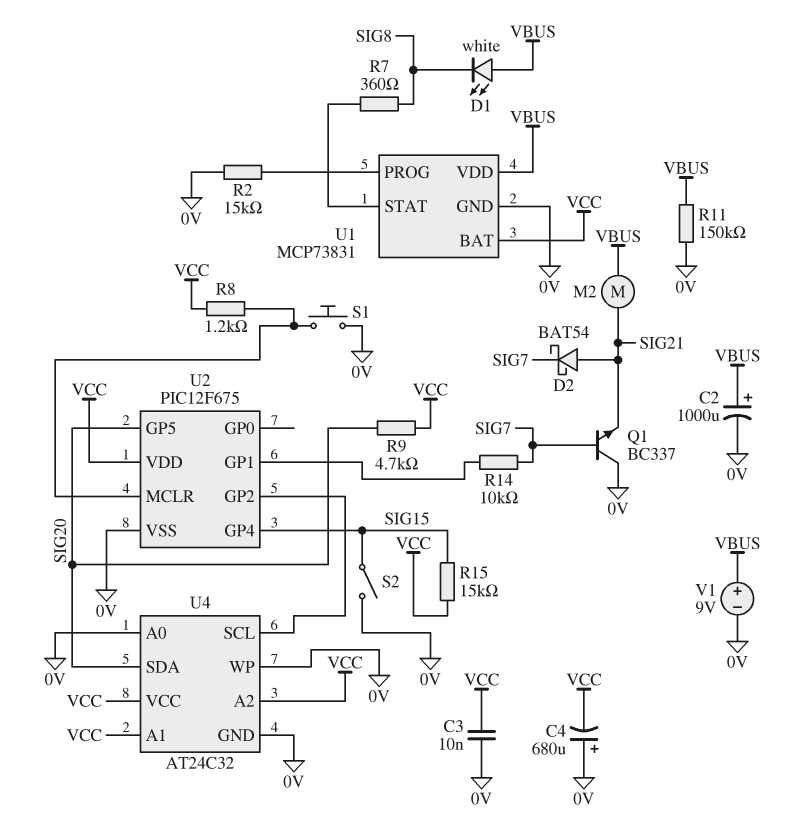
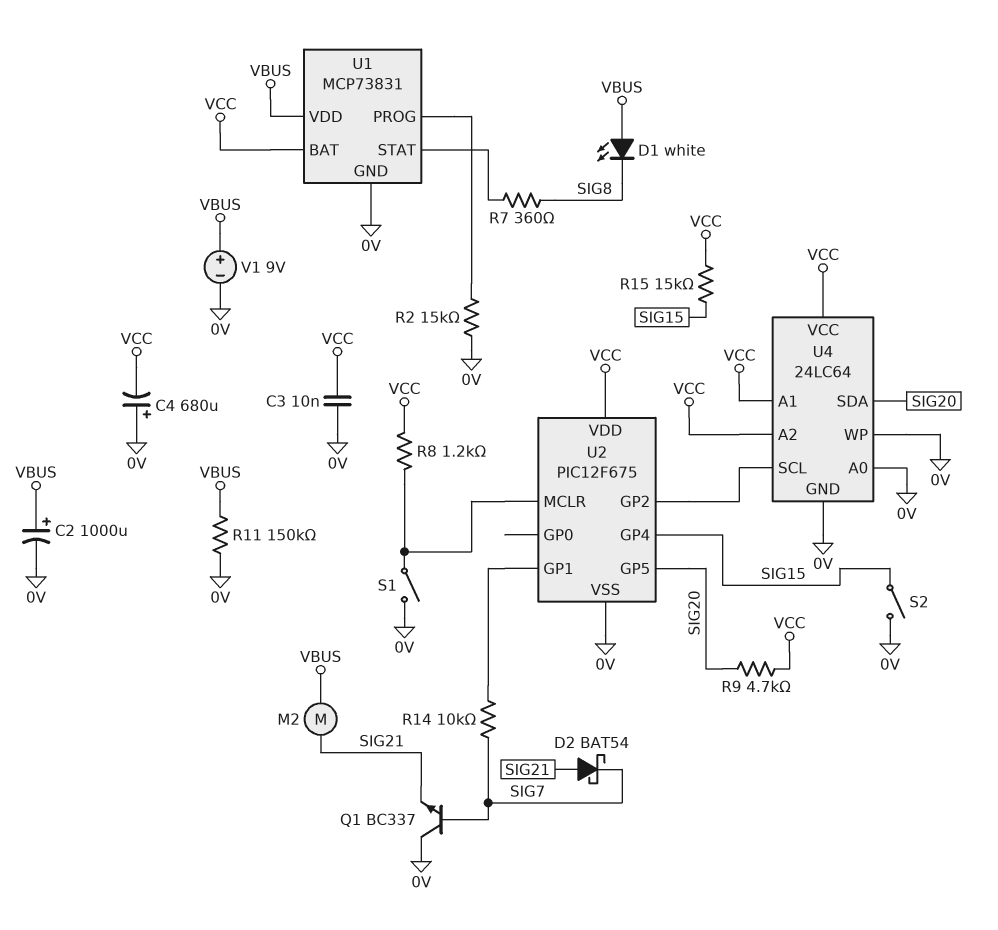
S1: button (0V, U2/MCLR) -> switch (0V, U2/MCLR)
U4: AT24C32 -> 24LC64

